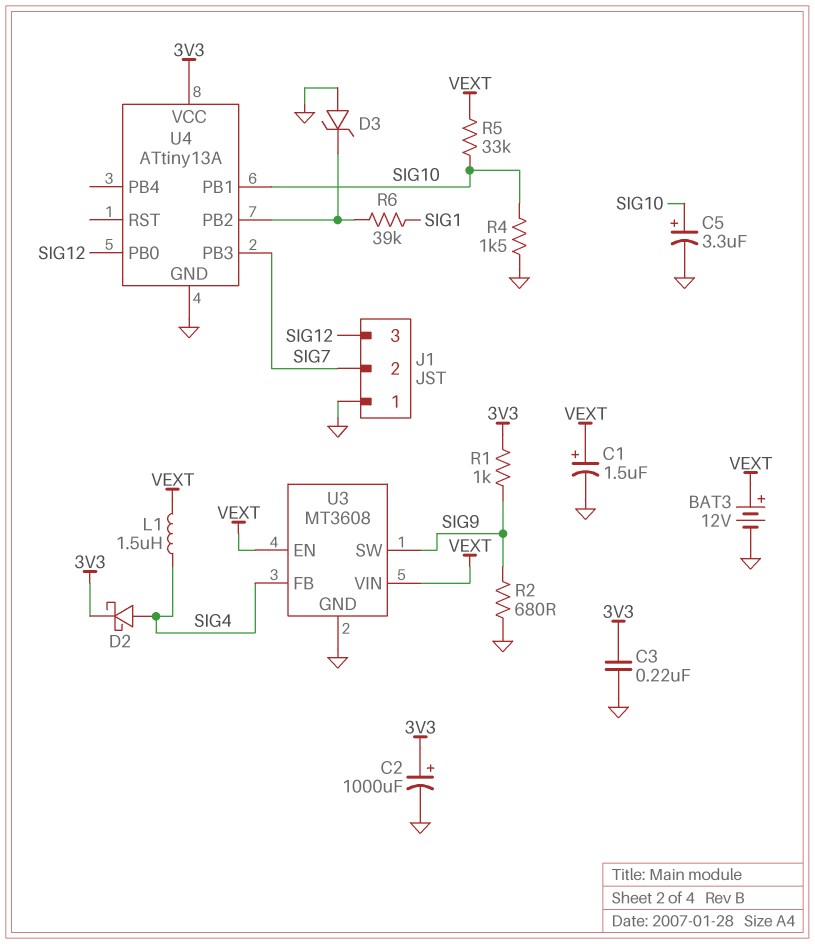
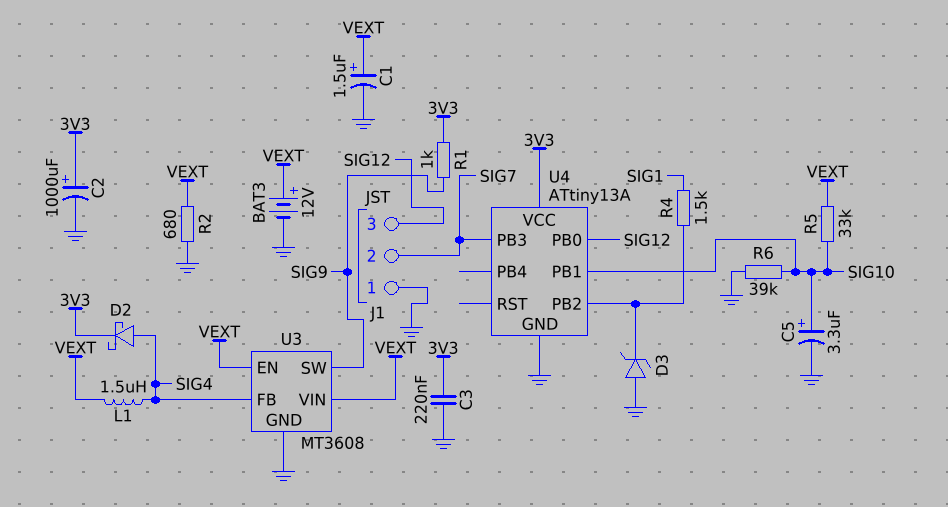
R2: 680 (GND, SIG9) -> 680 (GND, VEXT)
R4: 1.5k (GND, SIG10) -> 1.5k (SIG1, U4/PB2)
R6: 39k (SIG1, U4/PB2) -> 39k (GND, SIG10)

